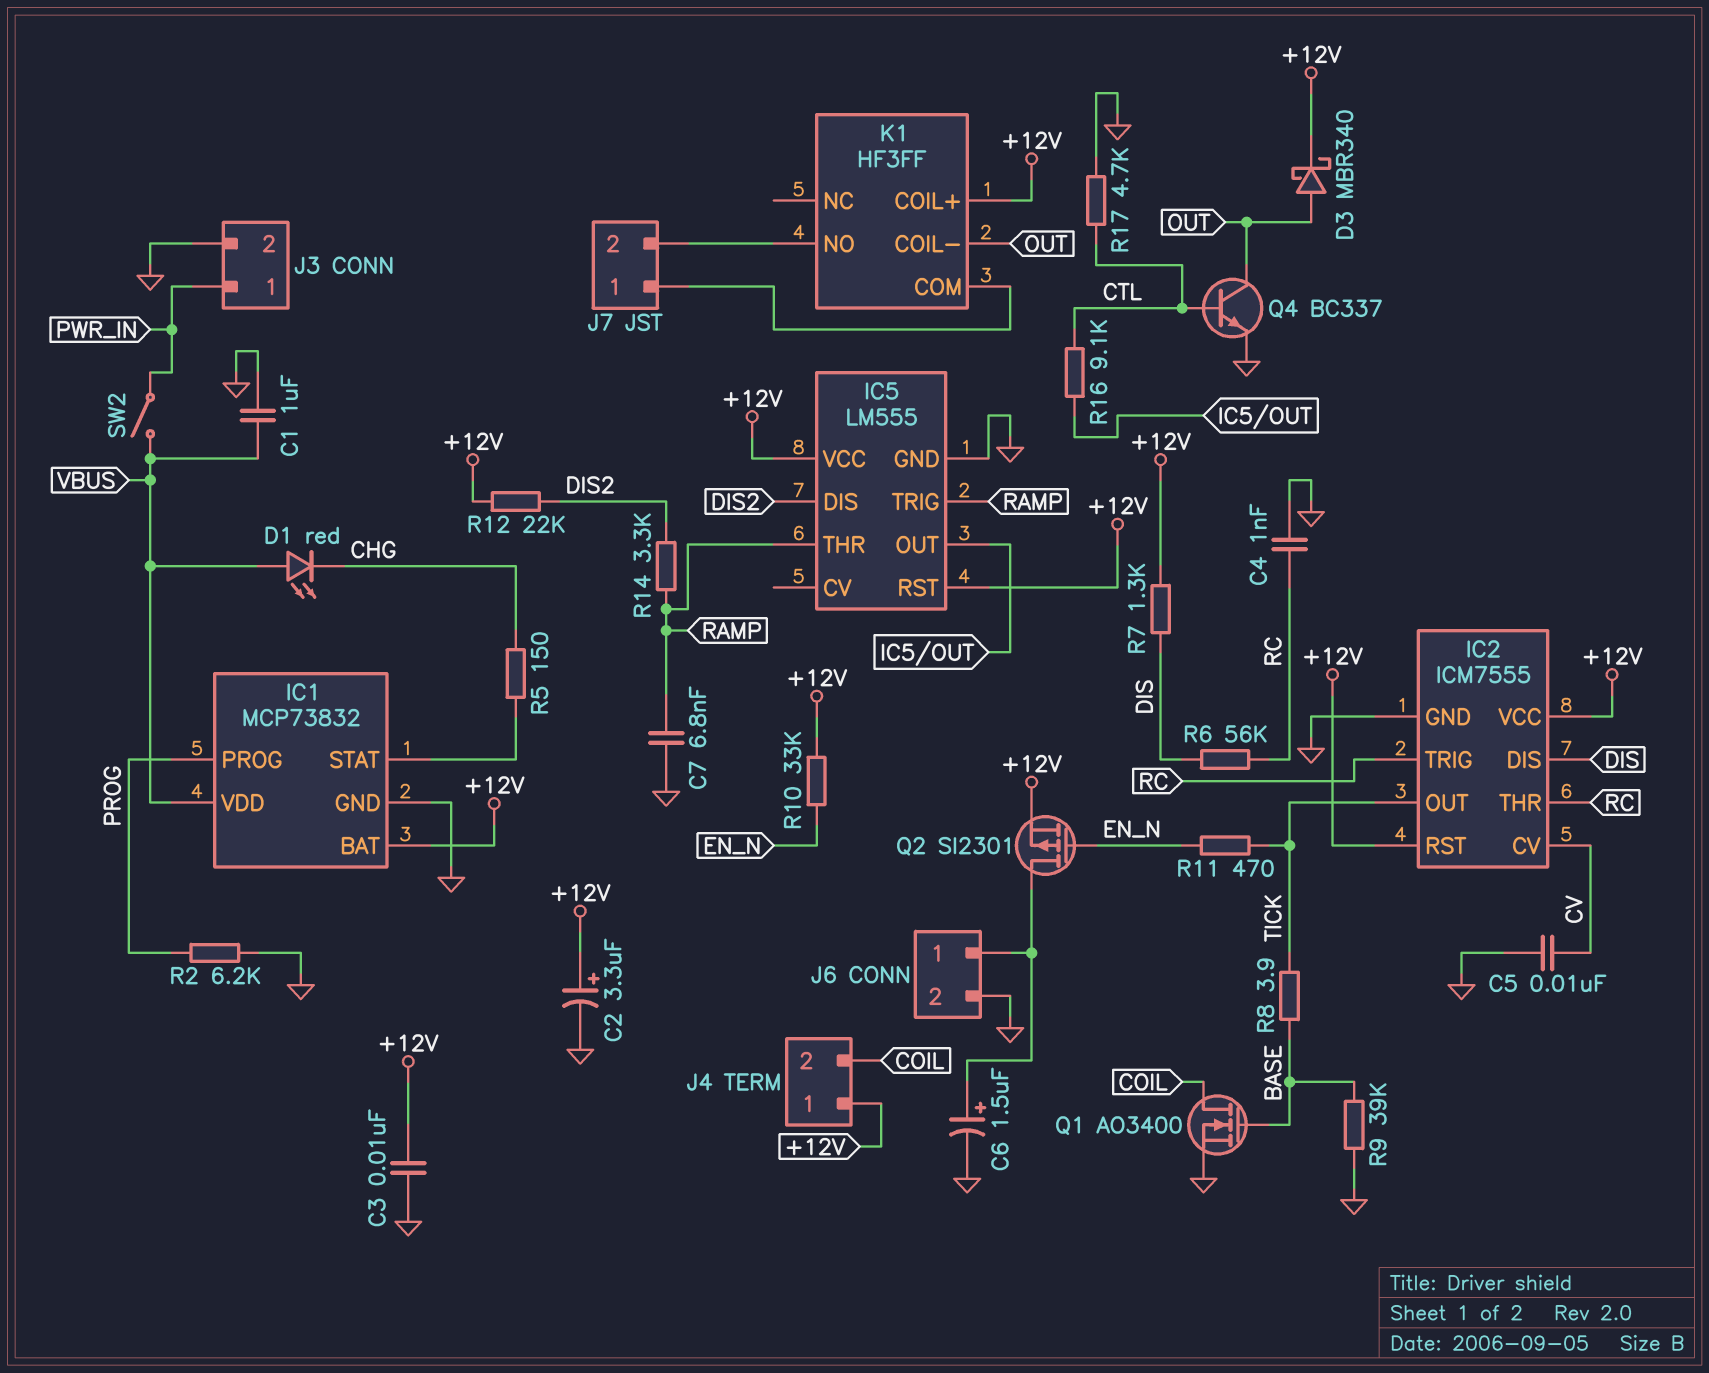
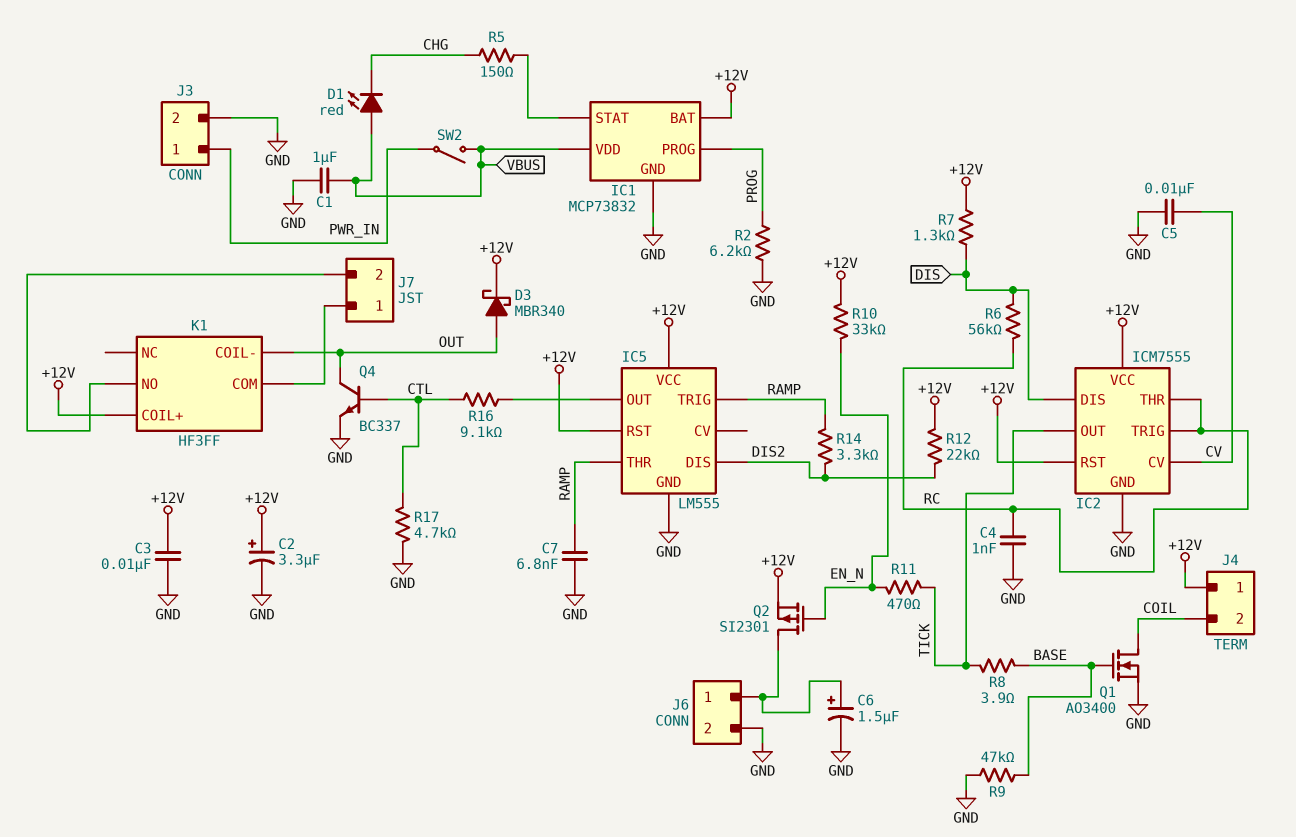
R9: 39k (BASE, GND) -> 47k (BASE, GND)

